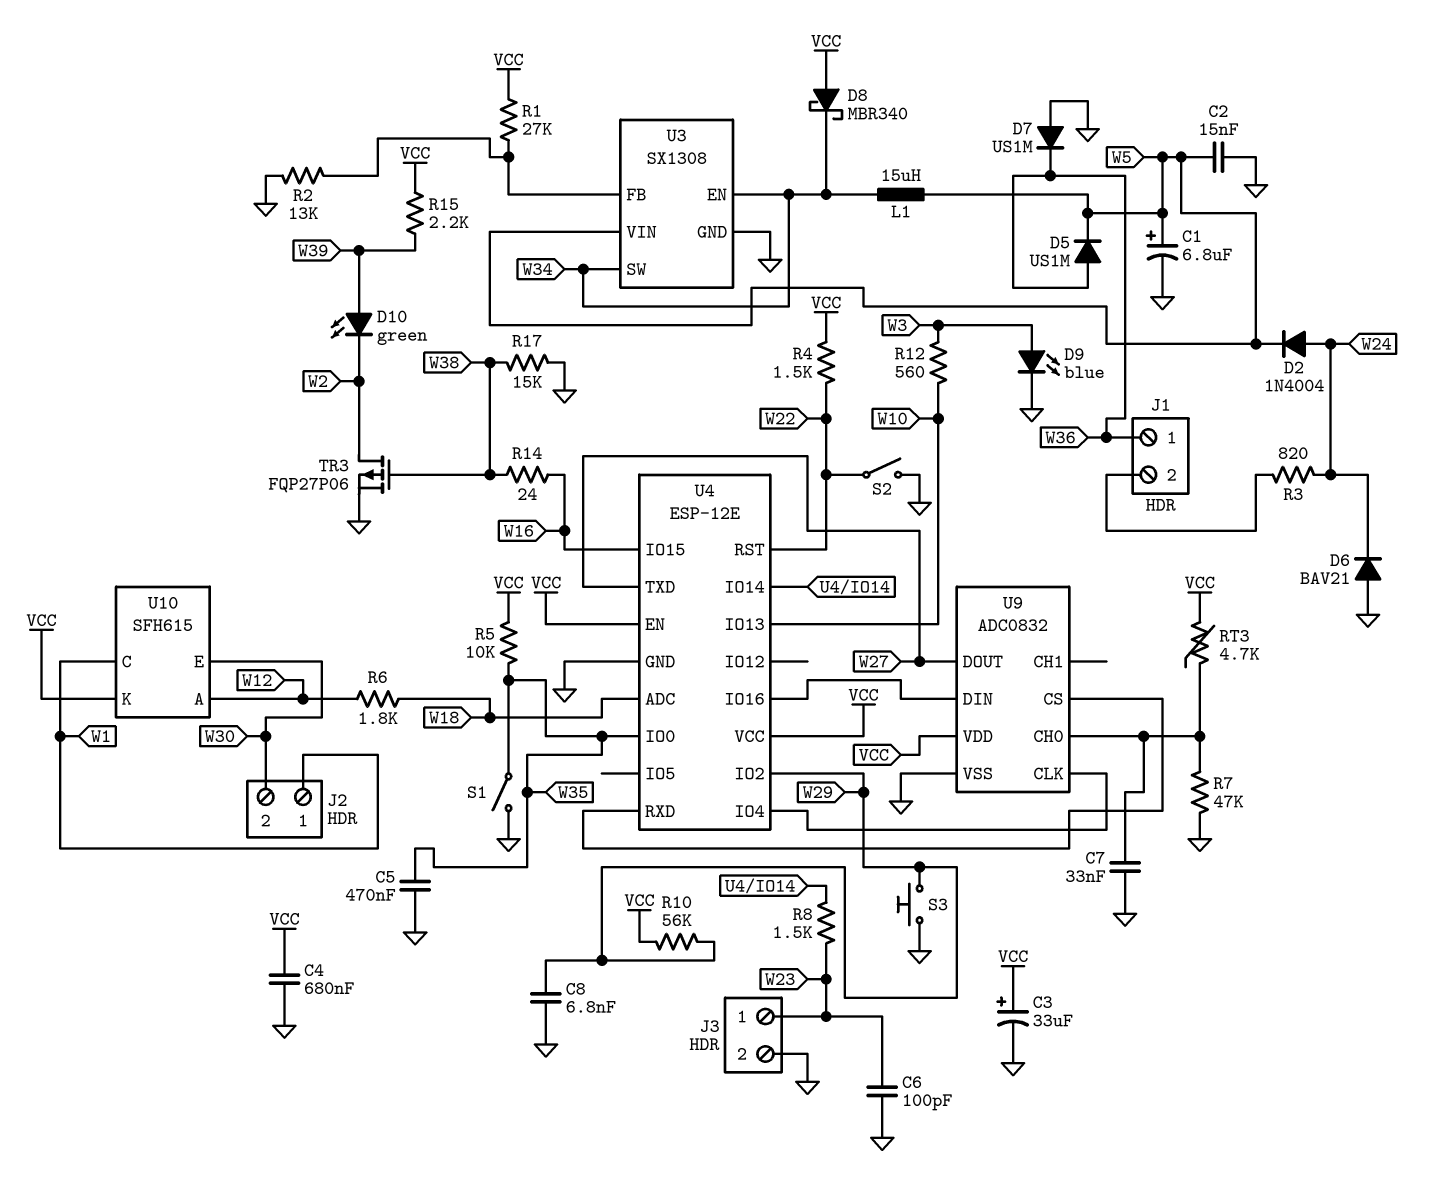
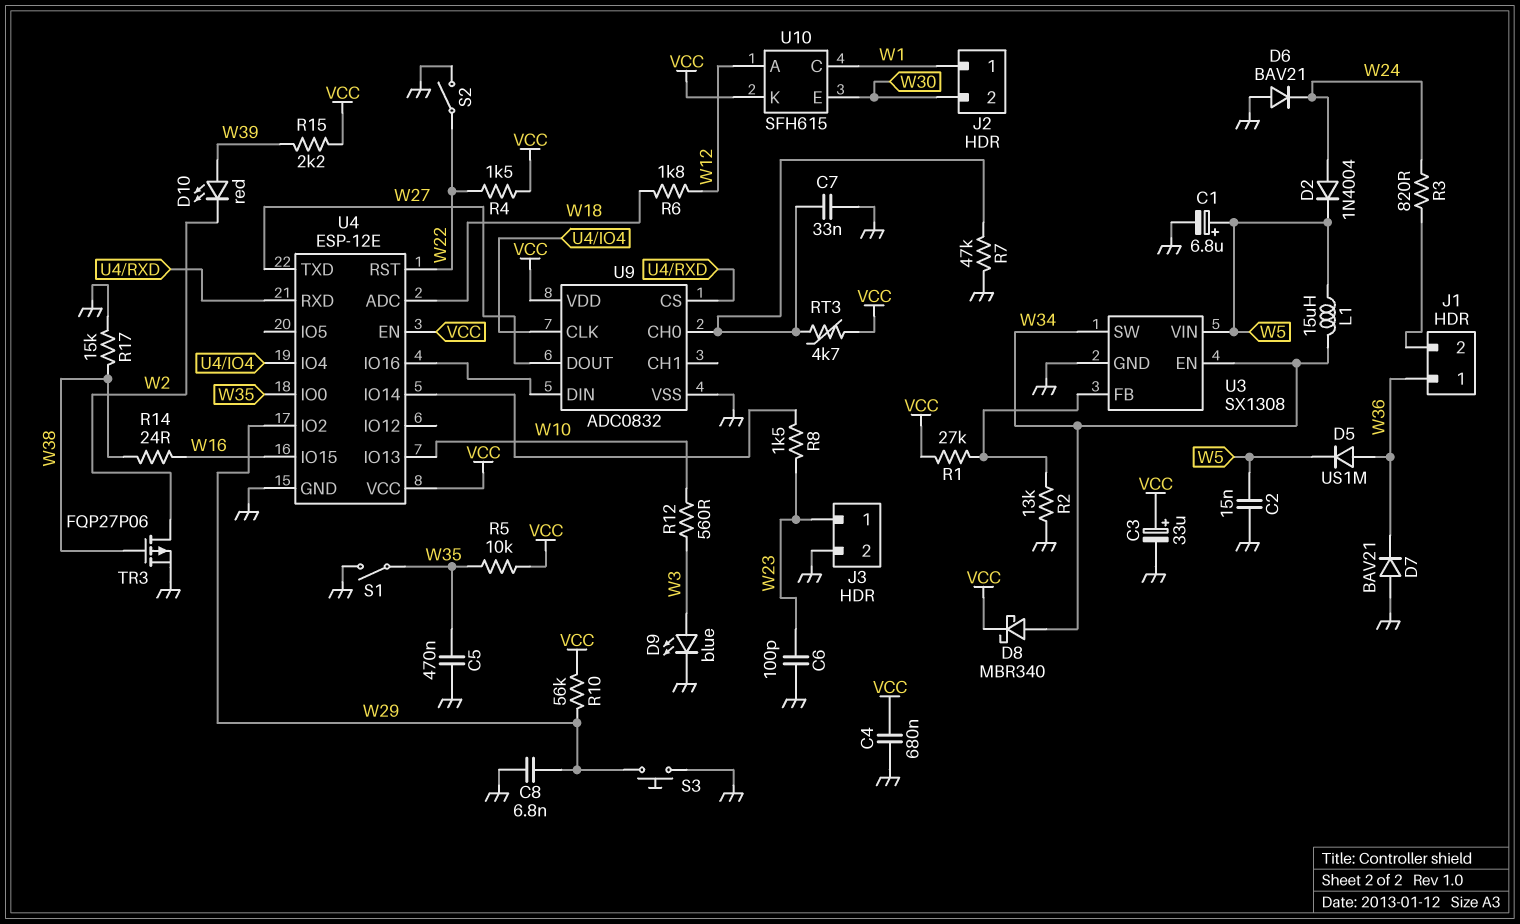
D7: diode US1M (A GND, K W36) -> diode BAV21 (A GND, K W36)
D8: schottky MBR340 (A VCC, K W34) -> schottky MBR340 (A W34, K VCC)
D10: LED green (A W39, K W2) -> LED red (A W39, K W2)

